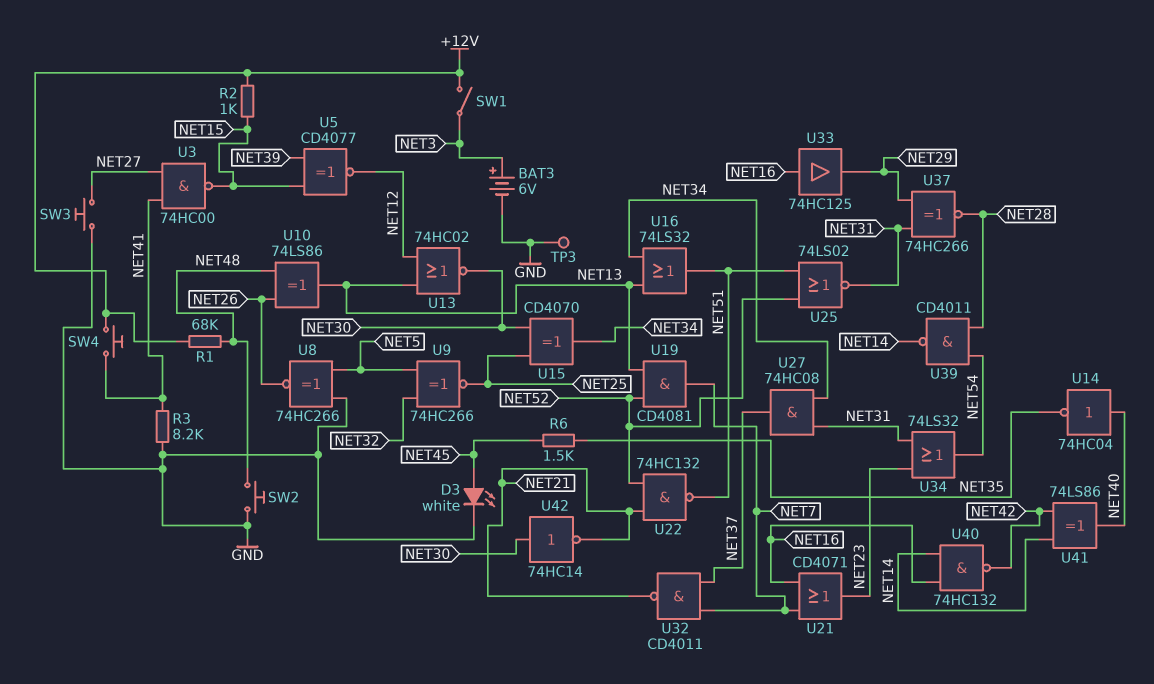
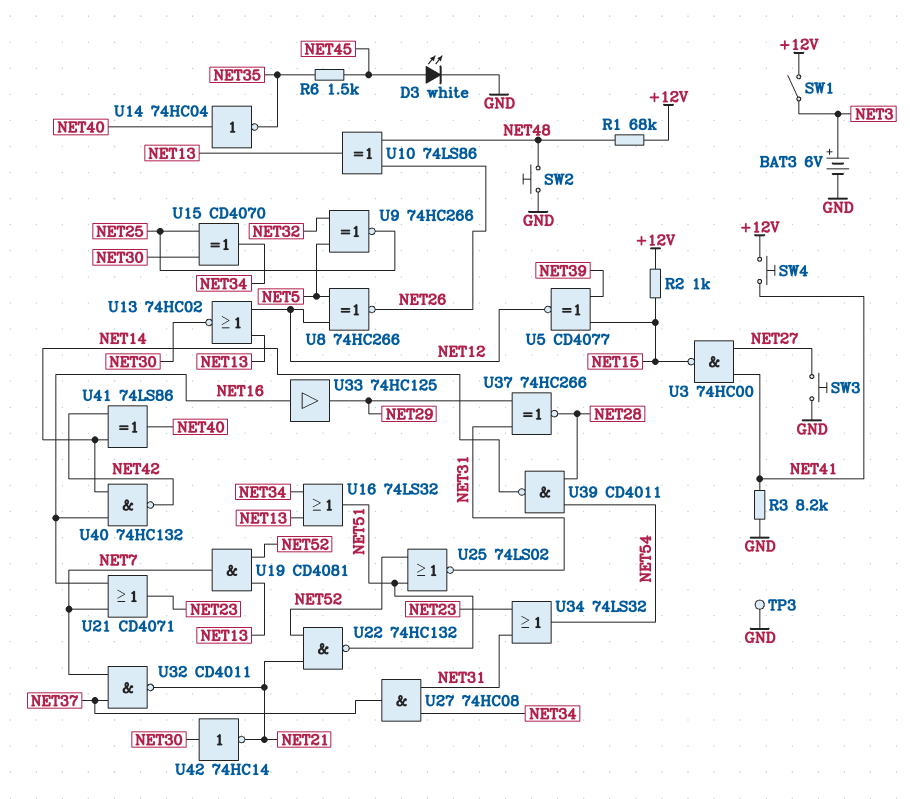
U8: XNOR 74HC266 (in GND, in NET5, out NET26) -> XNOR 74HC266 (in NET5, in NET12, out NET26)

